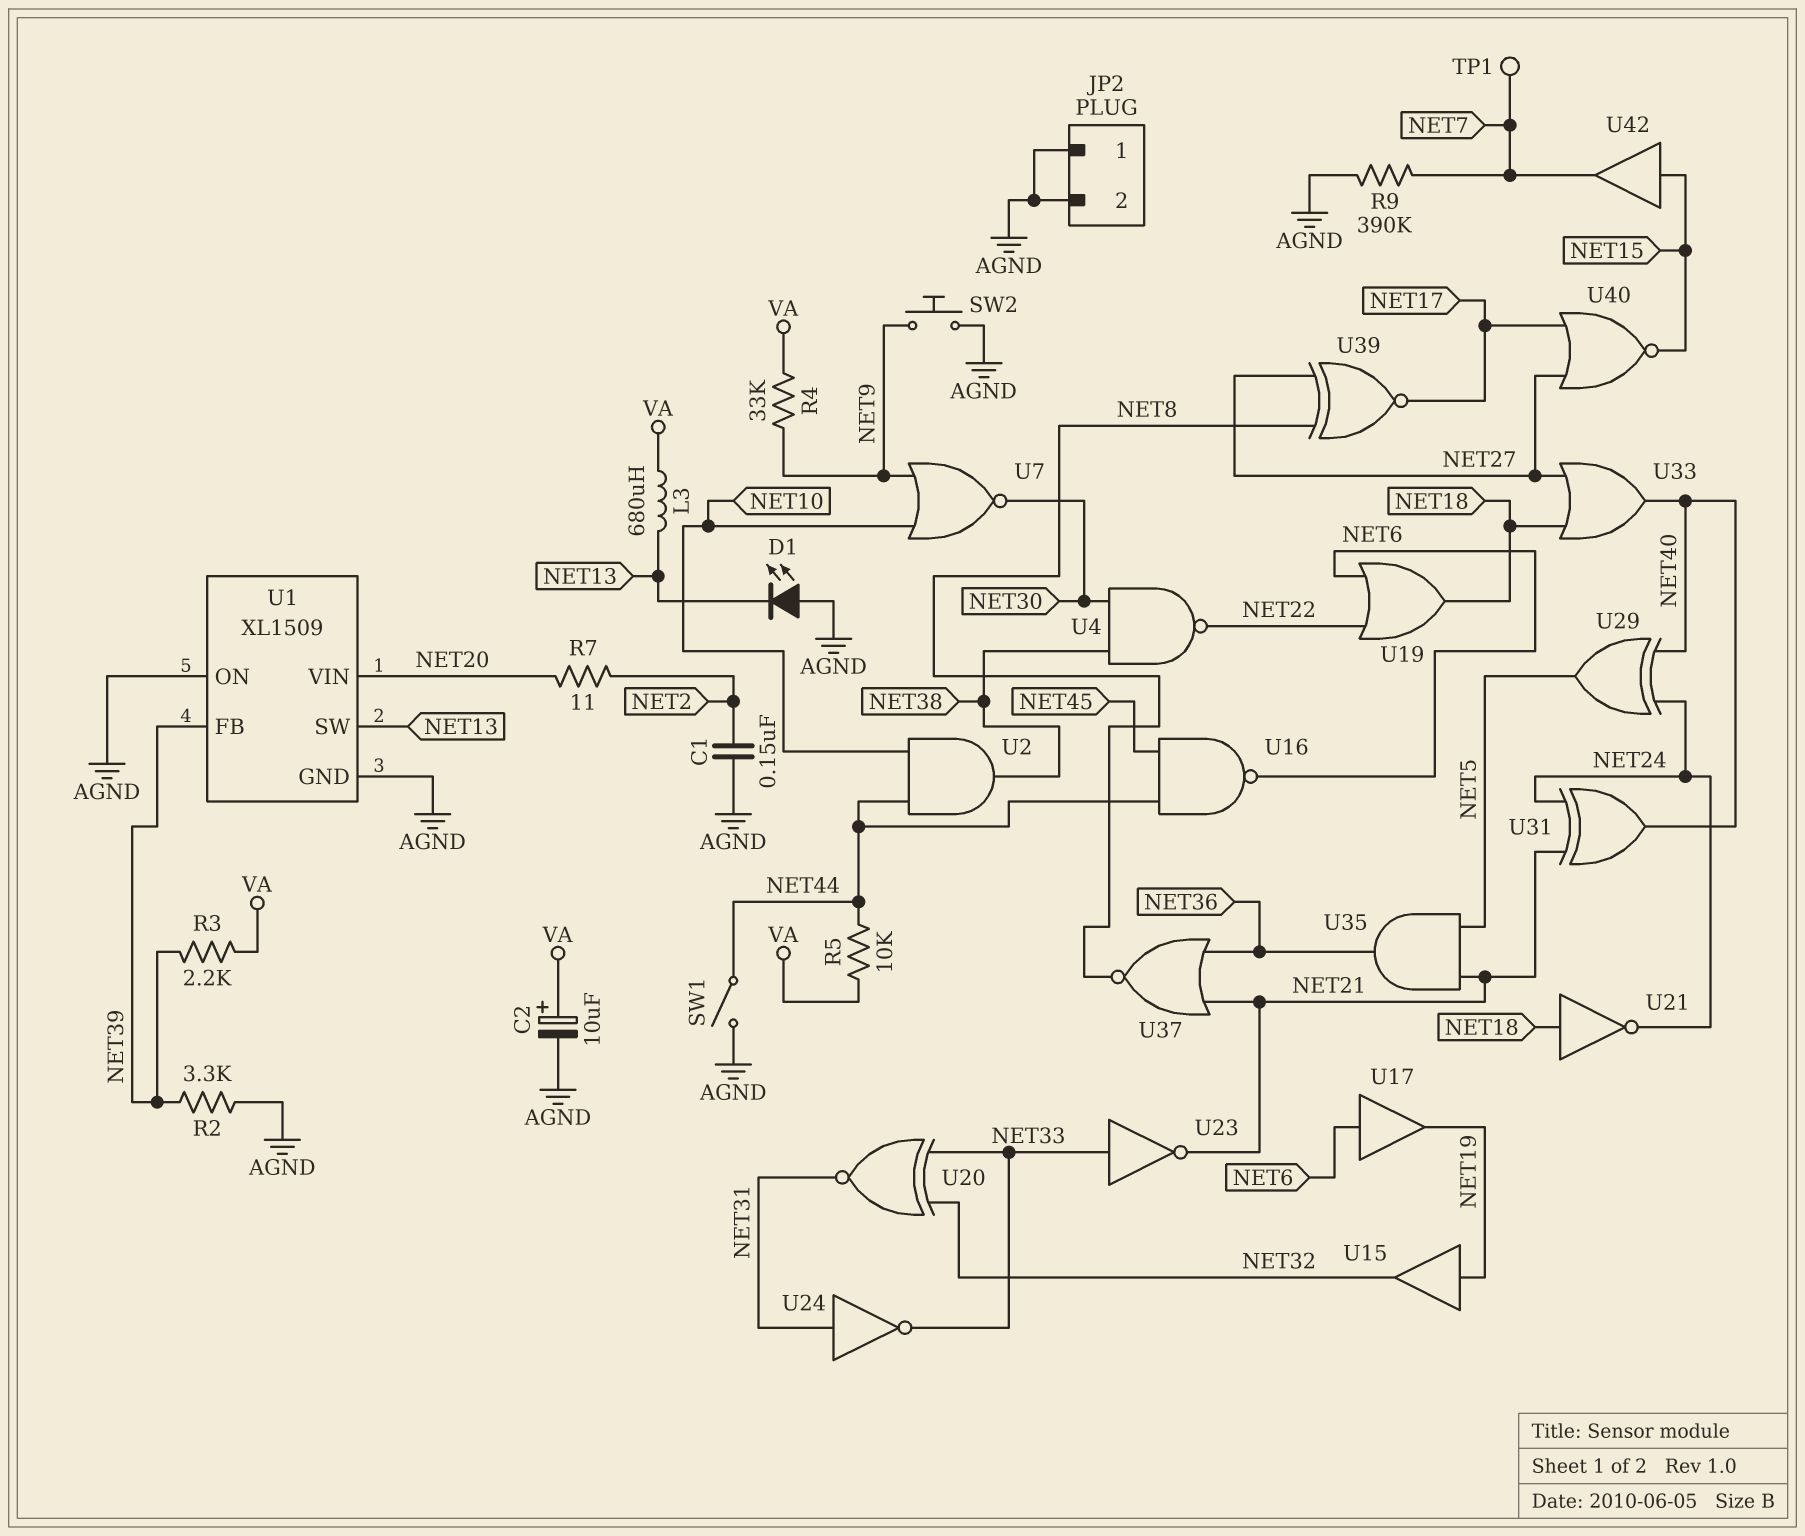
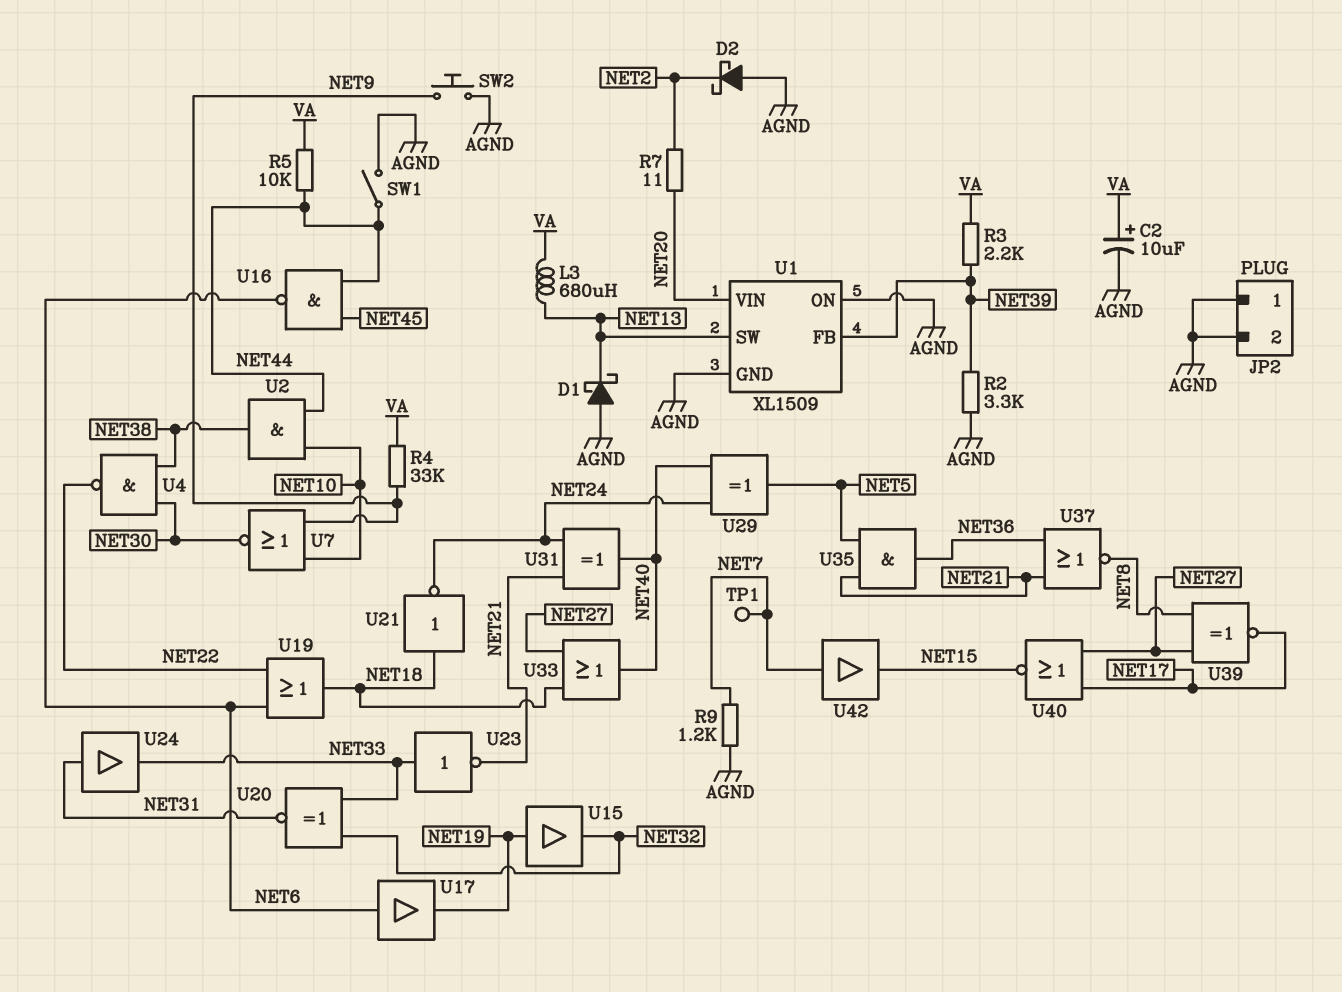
C1: 150nF (AGND, NET2) -> none
D1: LED (A AGND, K NET13) -> schottky (A AGND, K NET13)
D2: none -> schottky (A AGND, K NET2)
R9: 390k (AGND, NET7) -> 1.2k (AGND, NET7)
U24: NOT (in NET31, out NET33) -> buffer (in NET31, out NET33)
U42: buffer (in NET15, out NET7) -> buffer (in NET7, out NET15)

